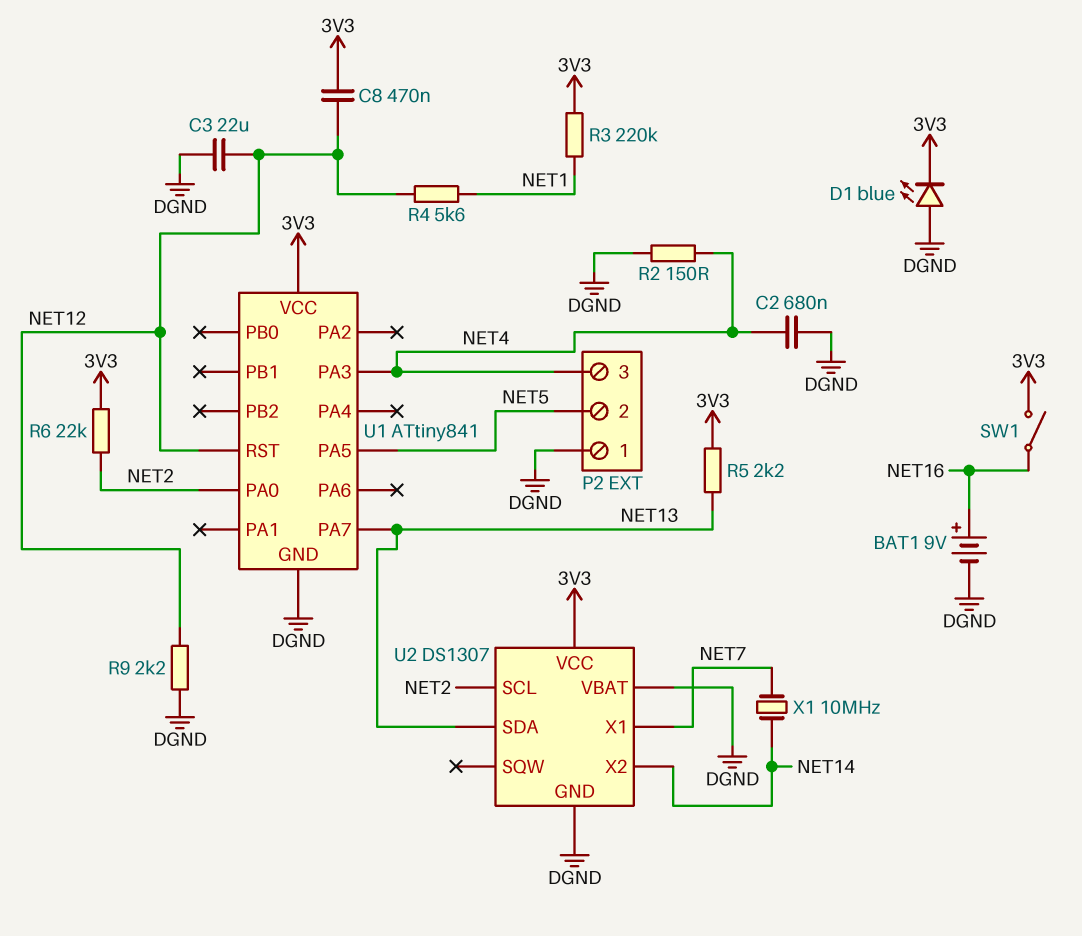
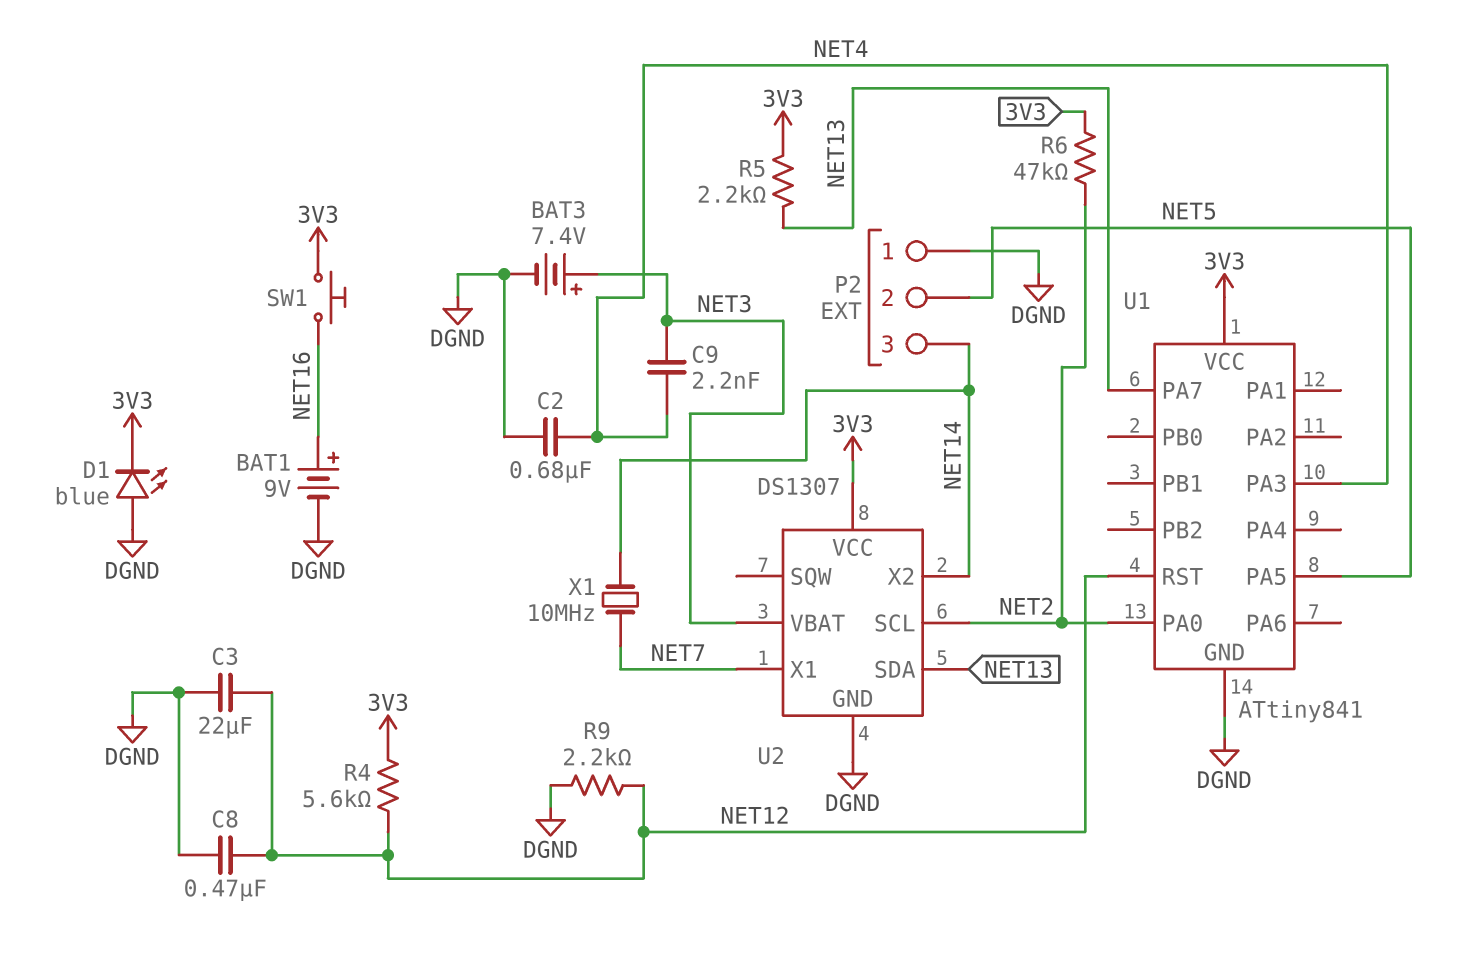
BAT3: none -> 7.4V (plus NET3, minus DGND)
C8: 470nF (3V3, NET12) -> 470nF (DGND, NET12)
C9: none -> 2.2nF (NET3, NET4)
P2 pin 3: NET4 -> NET14
R2: 150 (DGND, NET4) -> none
R3: 220k (3V3, NET1) -> none
R4: 5.6k (NET1, NET12) -> 5.6k (3V3, NET12)
R6: 22k (3V3, NET2) -> 47k (3V3, NET2)
SW1: switch (3V3, NET16) -> button (3V3, NET16)
U2 pin VBAT: DGND -> NET3

